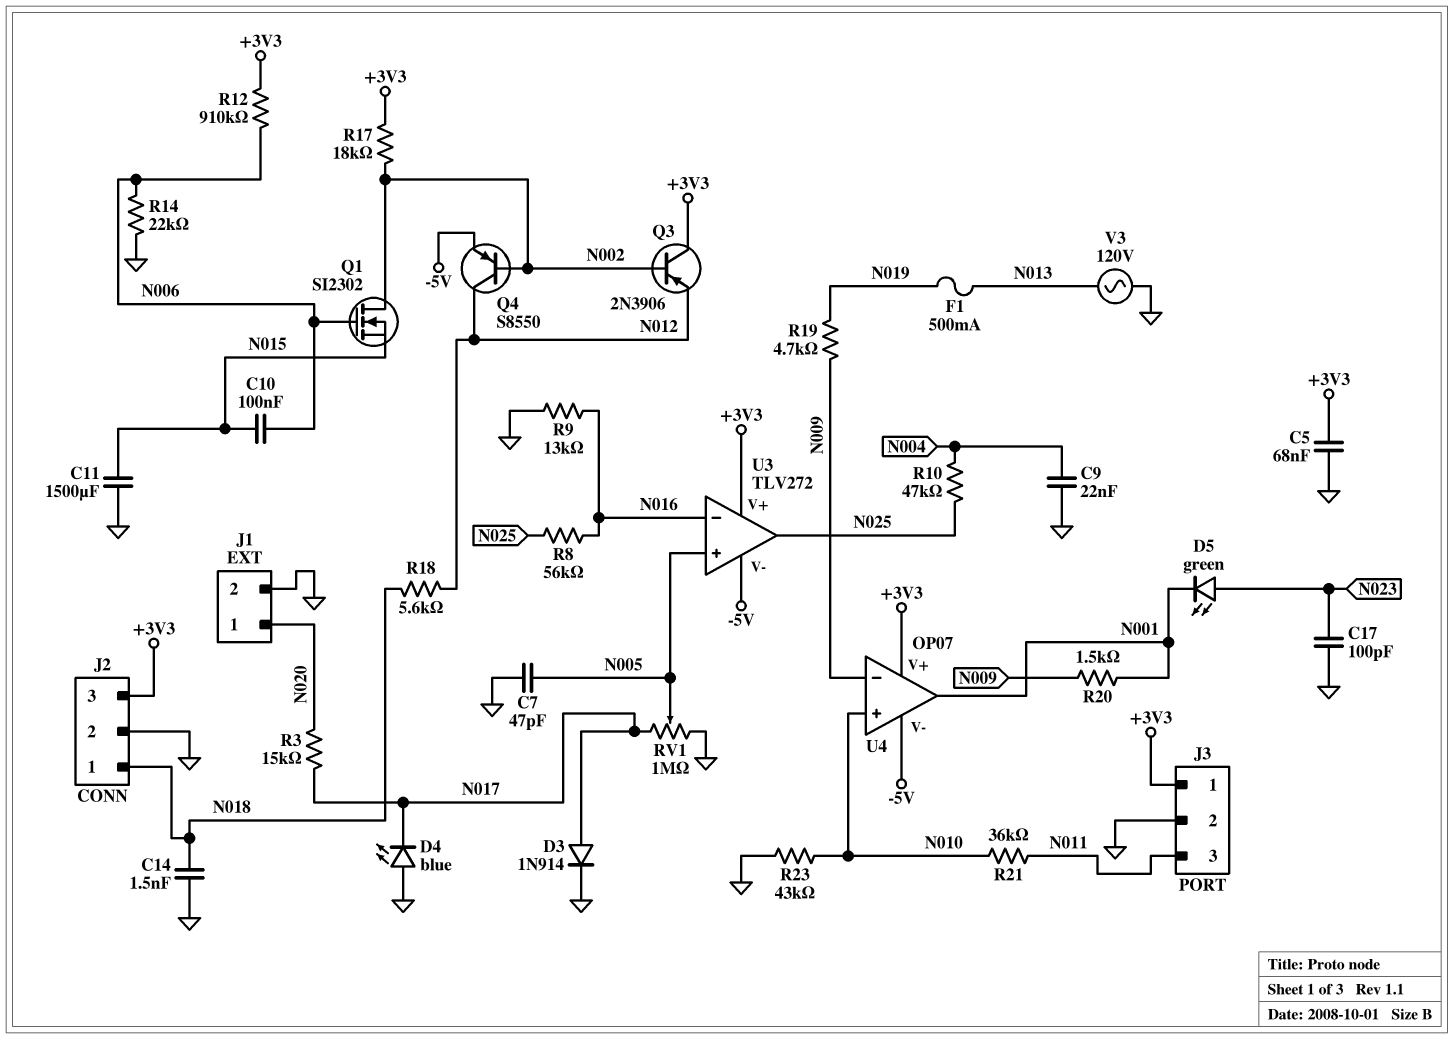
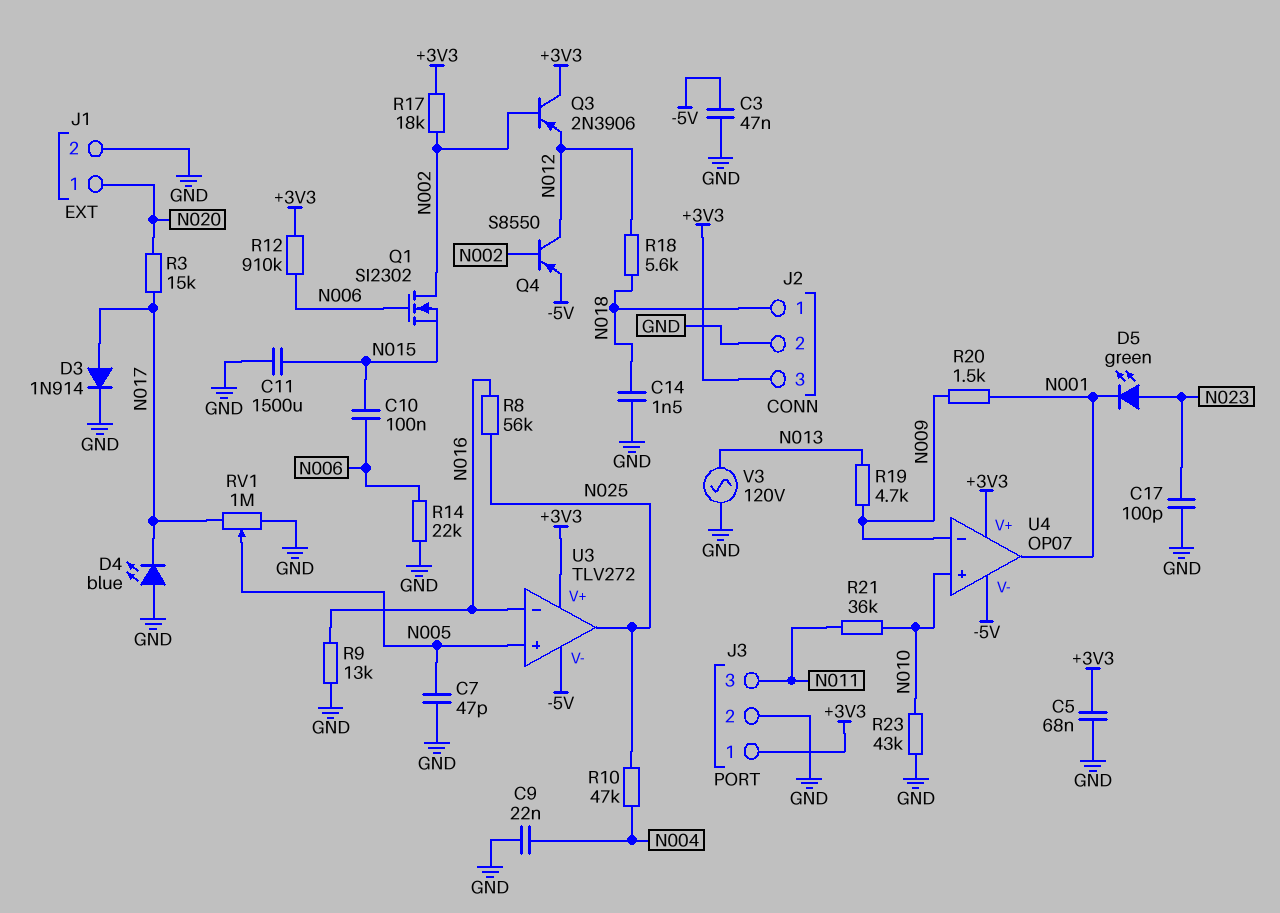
C3: none -> 47nF (-5V, GND)
F1: 500mA (N013, N019) -> none
R19: 4.7k (N009, N019) -> 4.7k (N009, N013)

